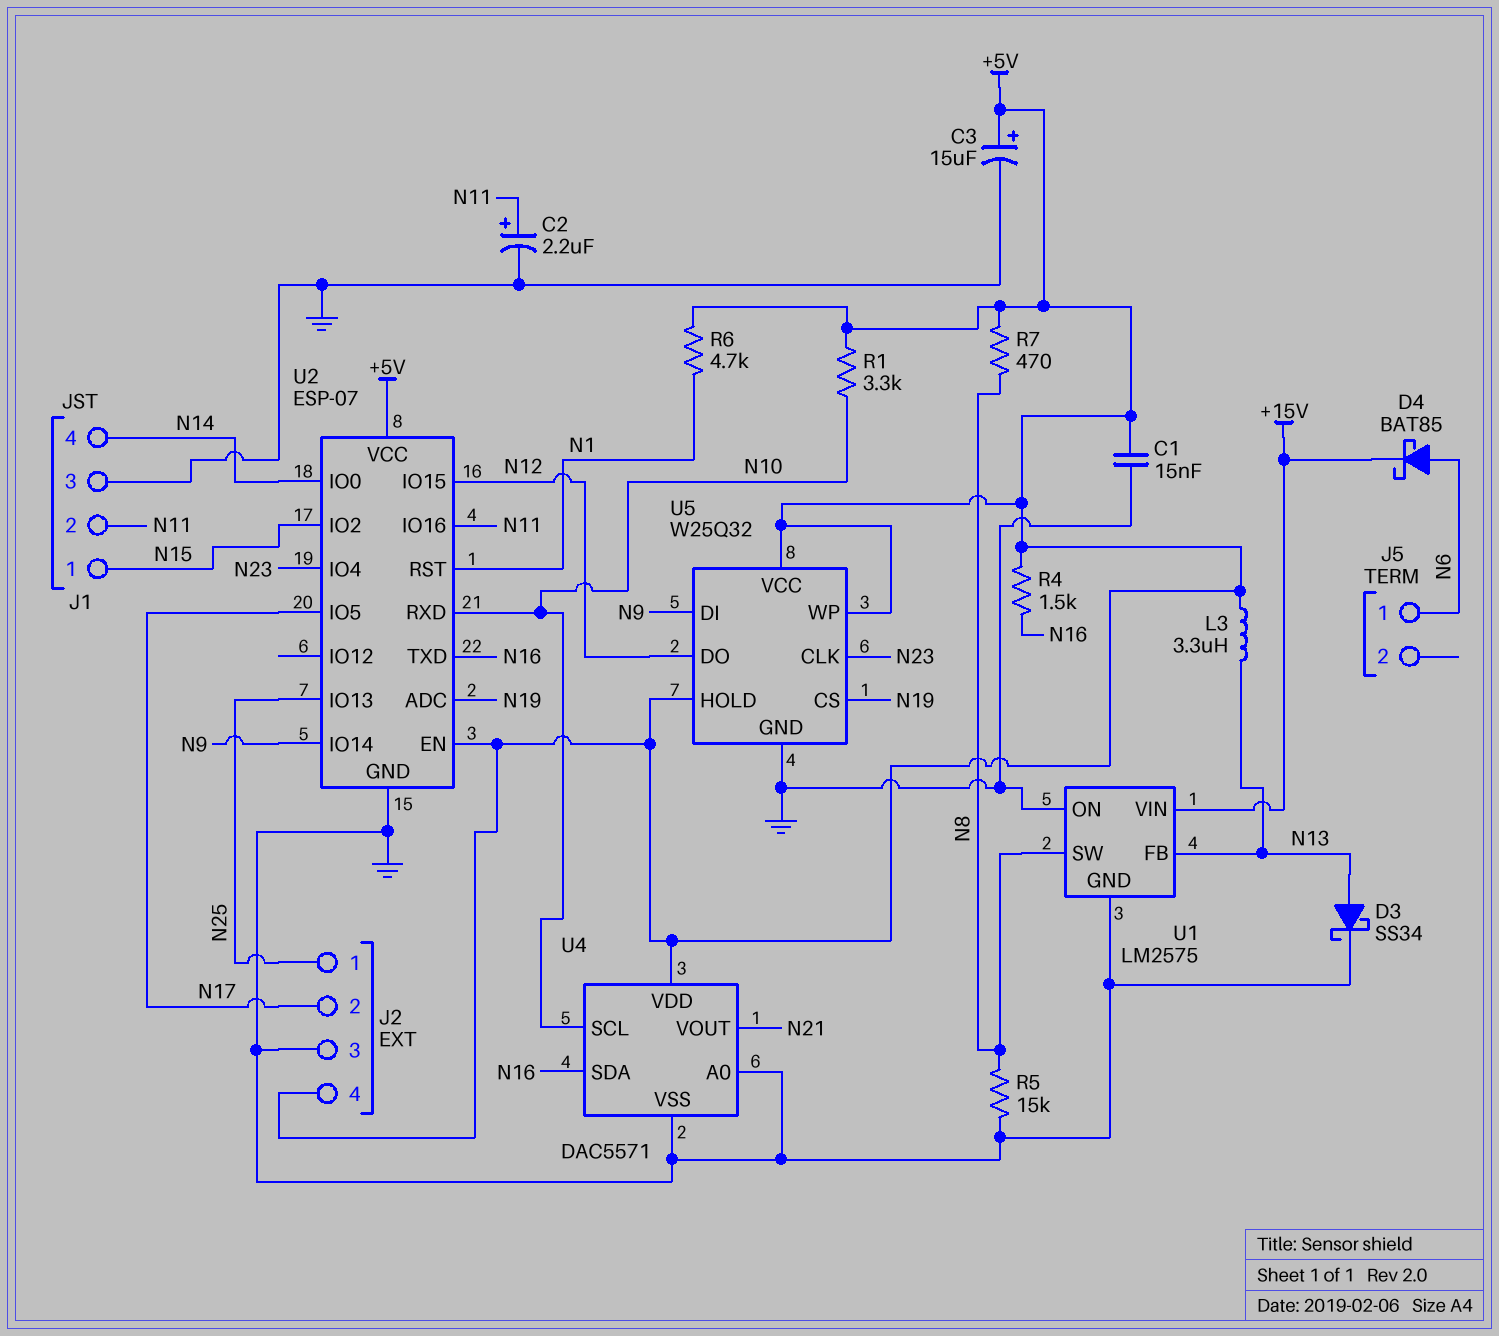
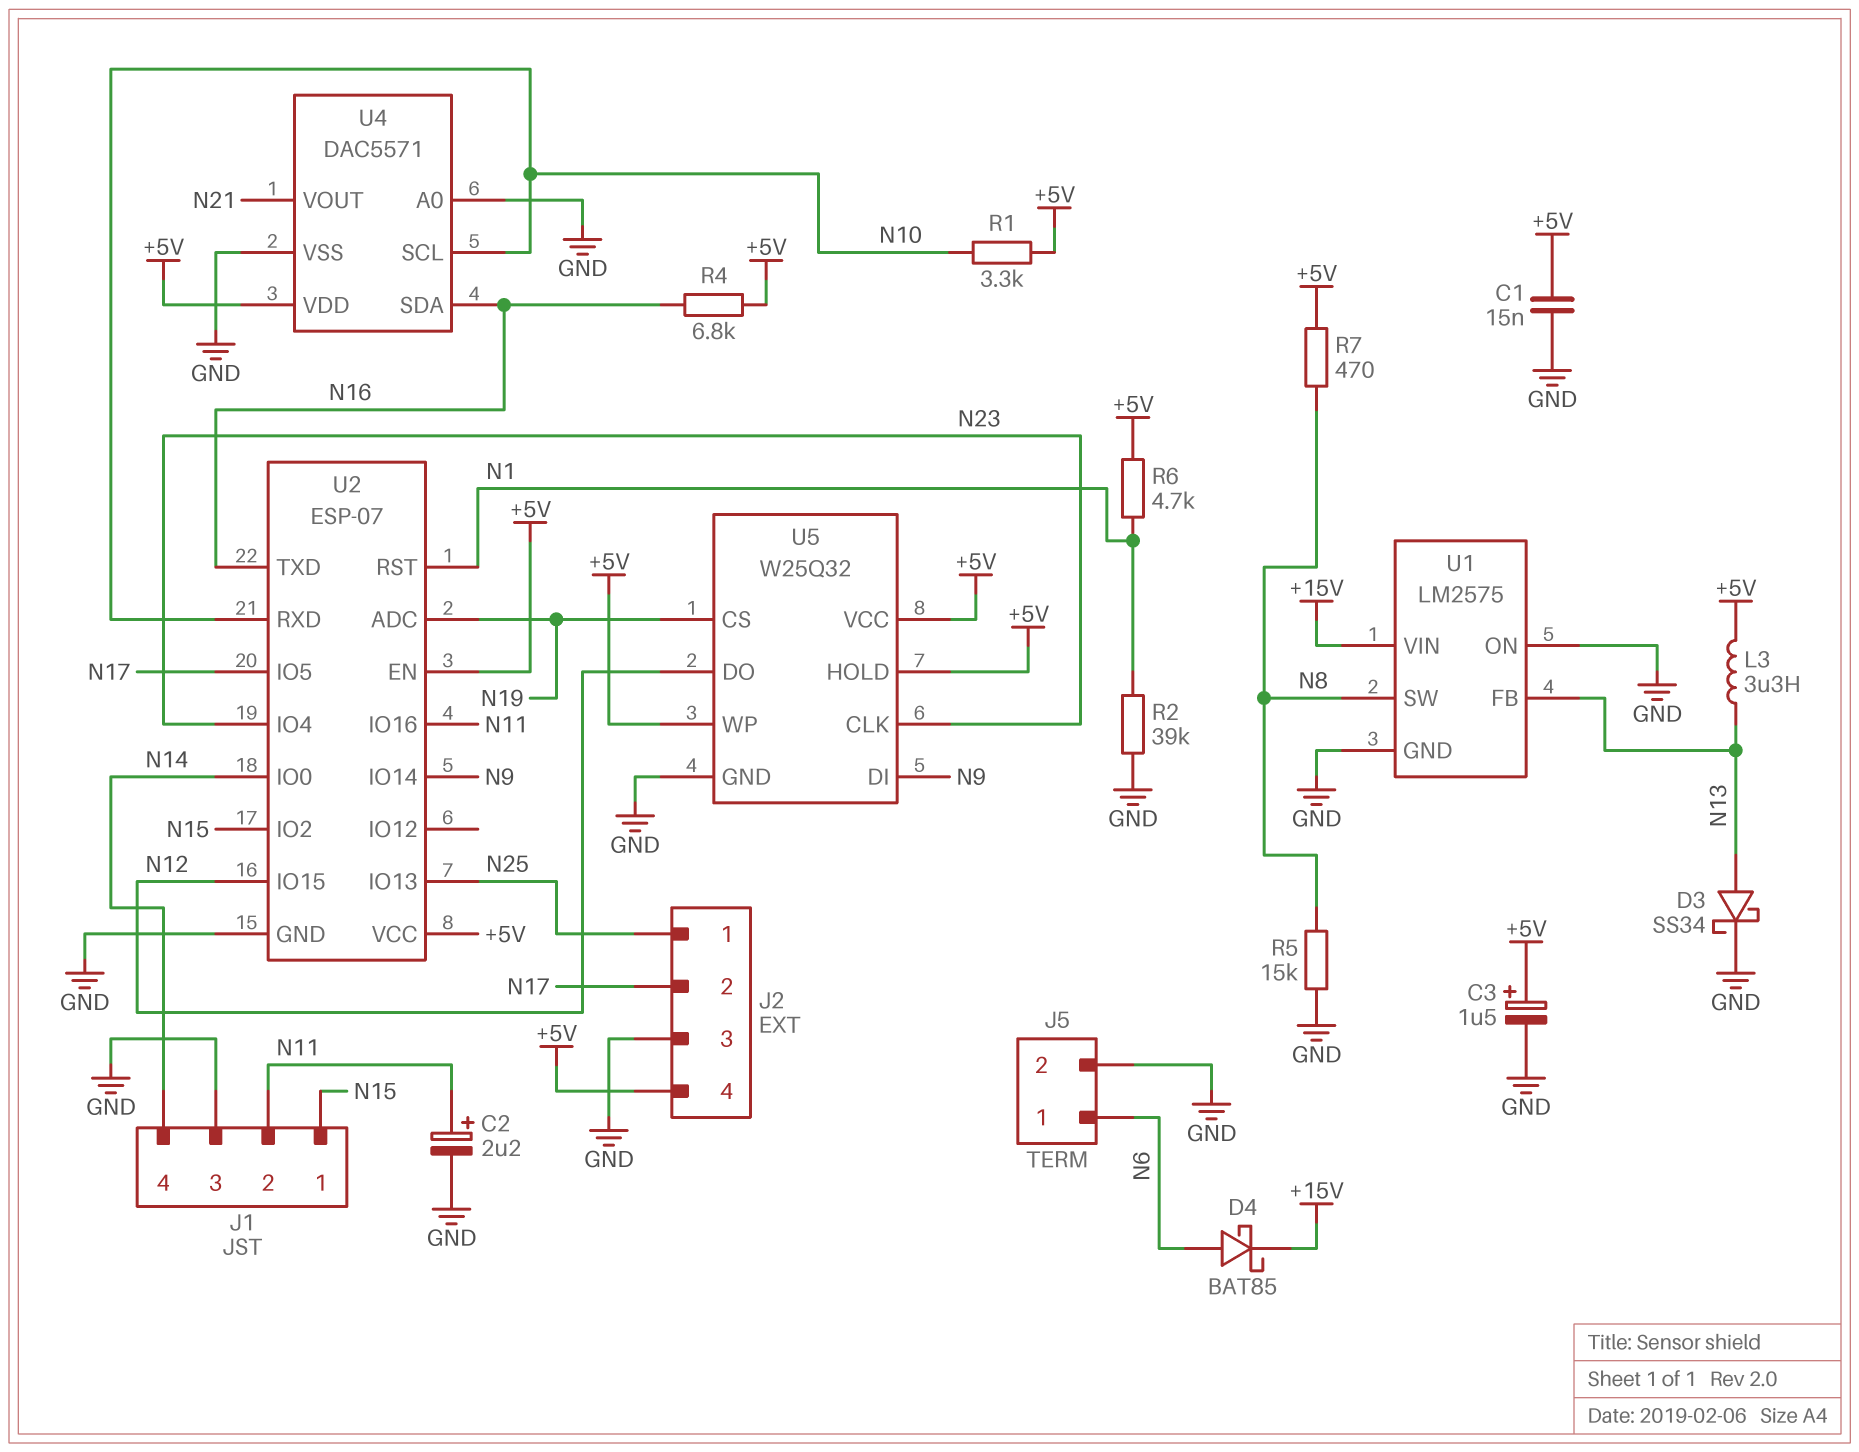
C3: 15uF (plus +5V, minus GND) -> 1.5uF (plus +5V, minus GND)
J5 pin 2: none -> GND
R2: none -> 39k (GND, N1)
R4: 1.5k (+5V, N16) -> 6.8k (+5V, N16)

